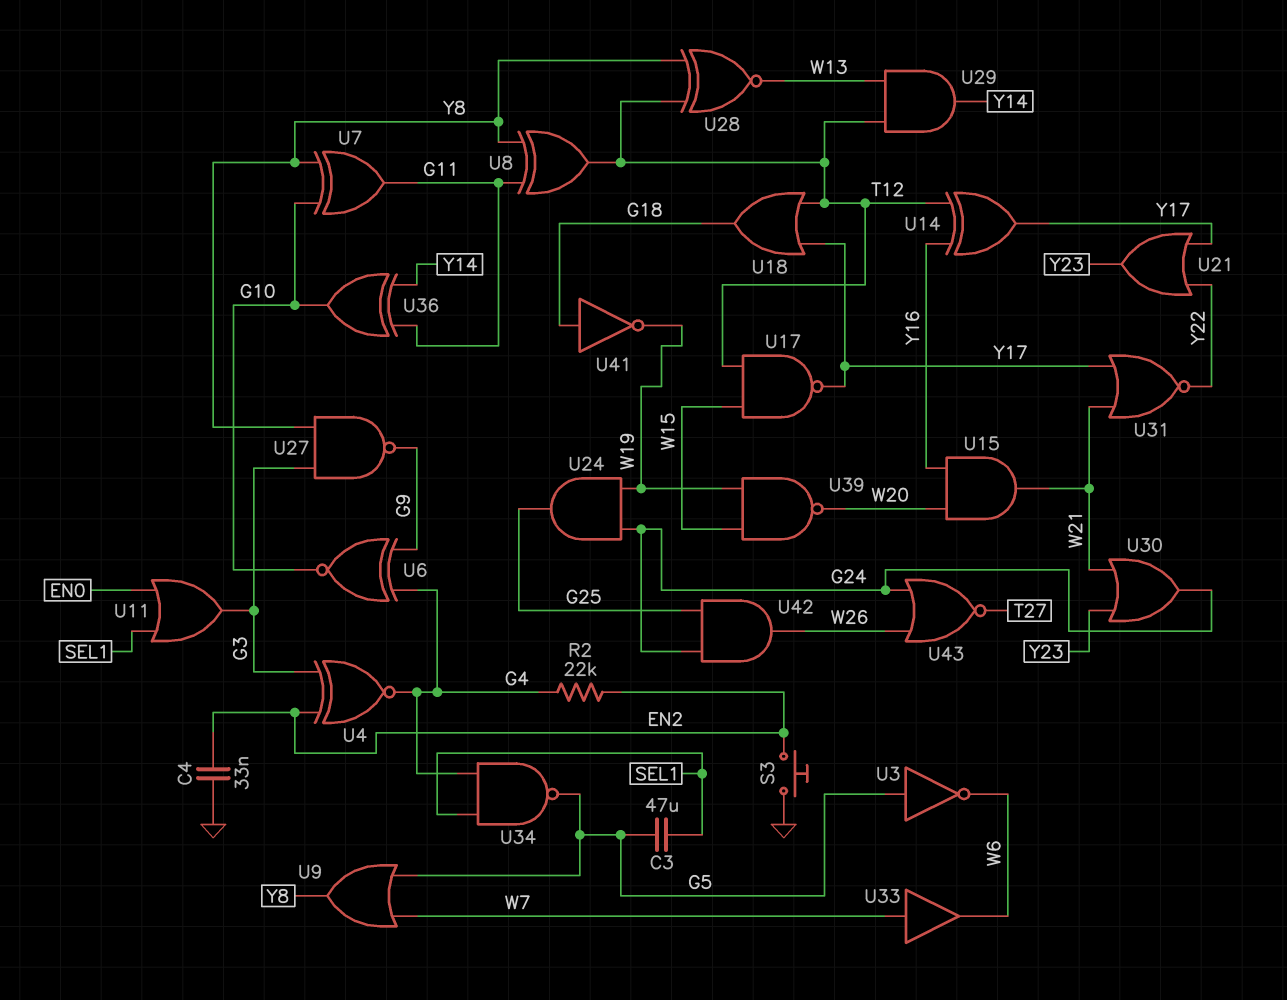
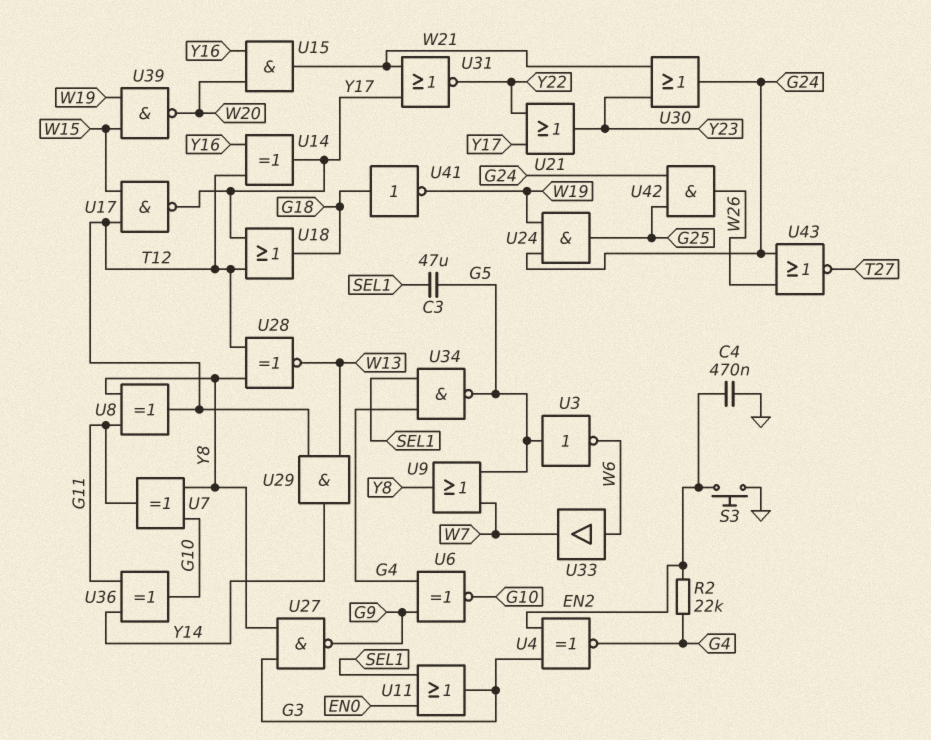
C4: 33nF (EN2, GND) -> 470nF (EN2, GND)
U33: buffer (in W7, out W6) -> buffer (in W6, out W7)

